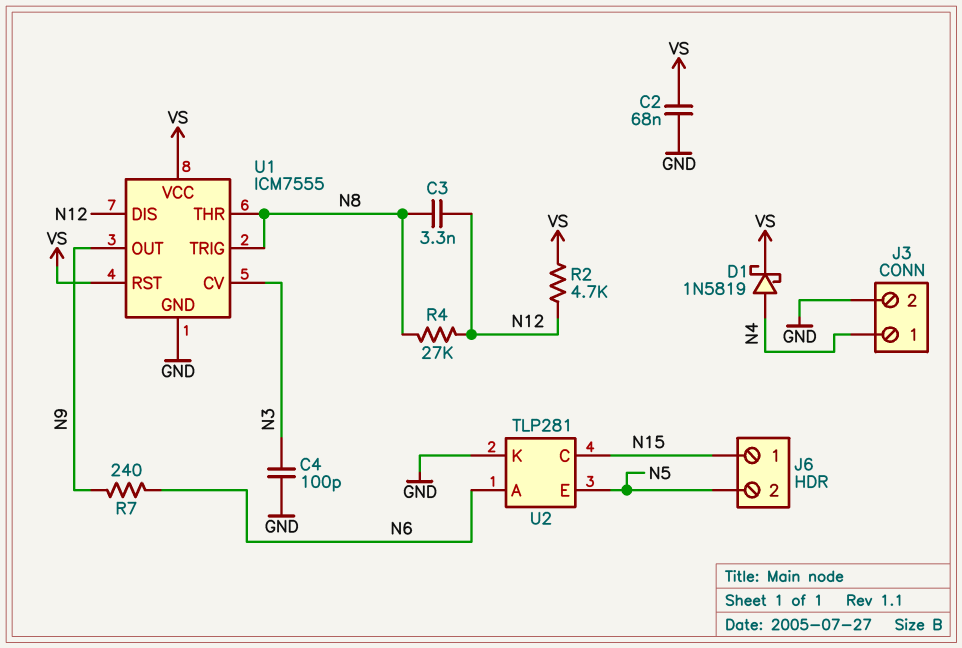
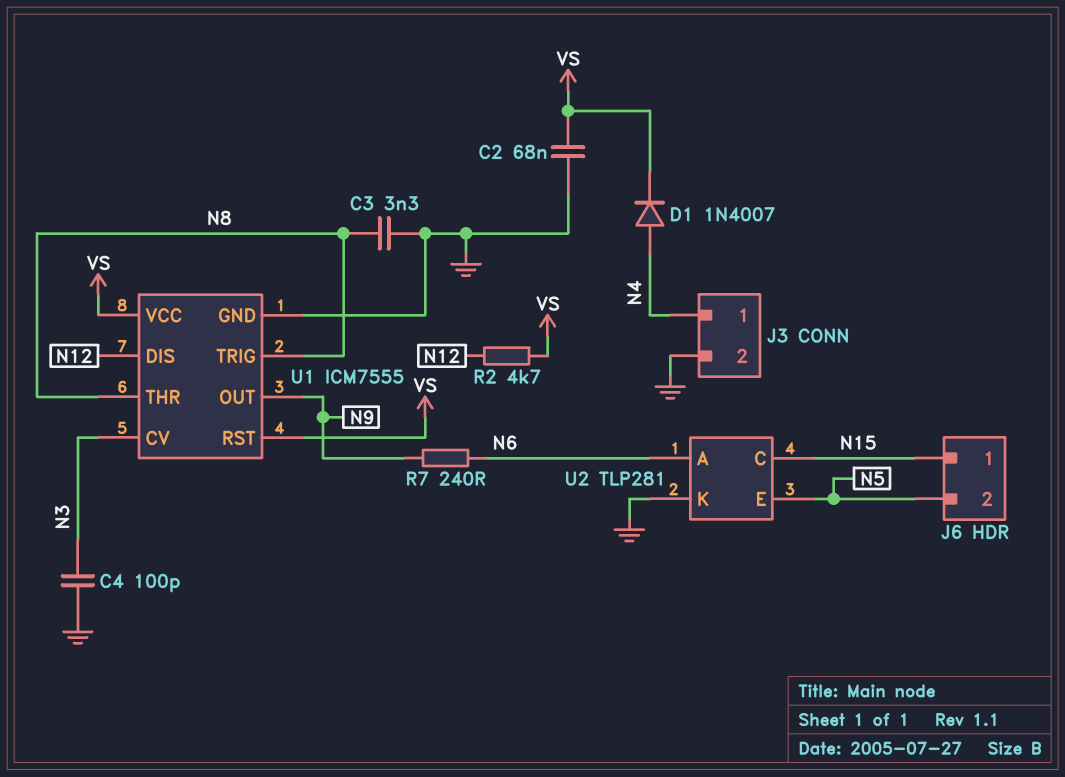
C3: 3.3nF (N8, N12) -> 3.3nF (GND, N8)
D1: schottky 1N5819 (A N4, K VS) -> diode 1N4007 (A N4, K VS)
R4: 27k (N8, N12) -> none

